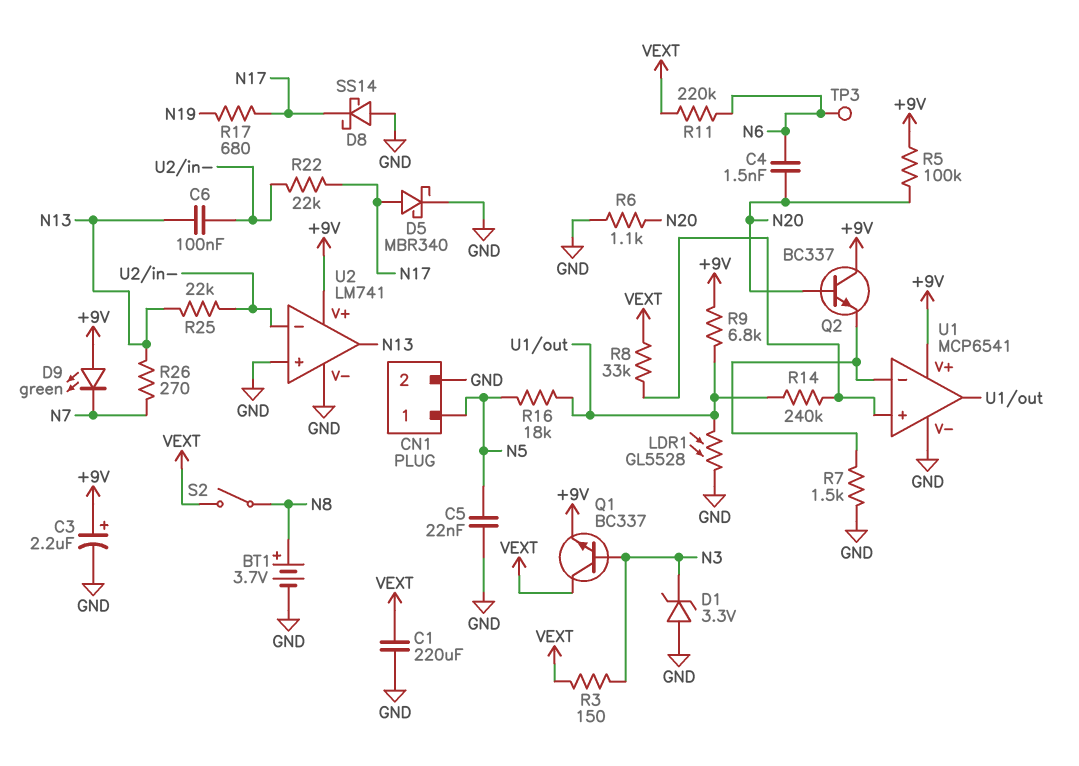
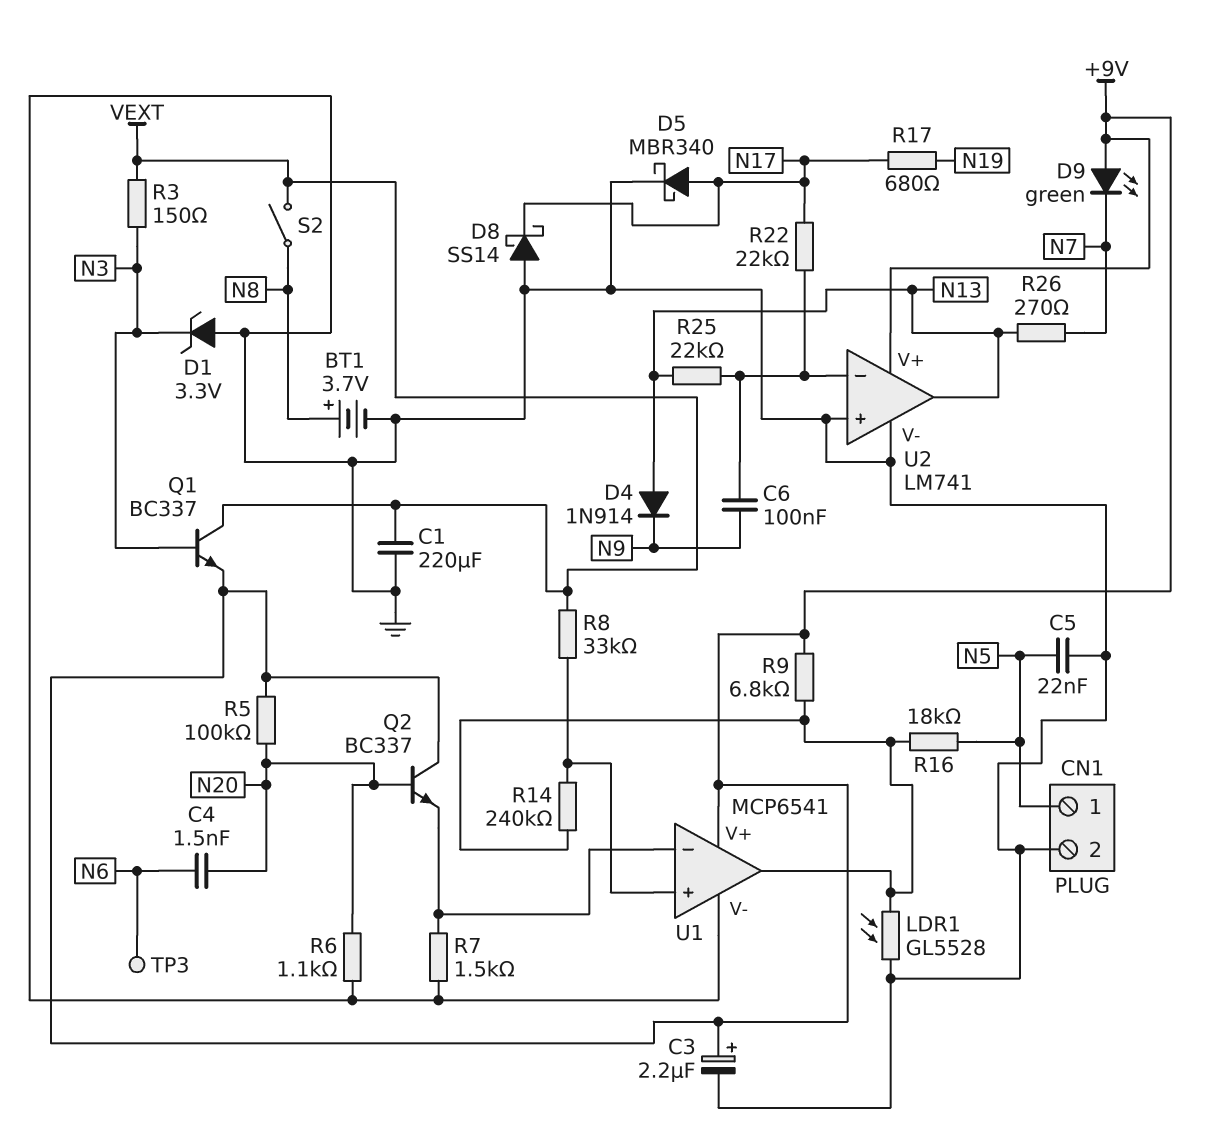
C6: 100nF (N13, U2/in-) -> 100nF (N9, U2/in-)
D4: none -> diode 1N914 (A N13, K N9)
R11: 220k (N6, VEXT) -> none

